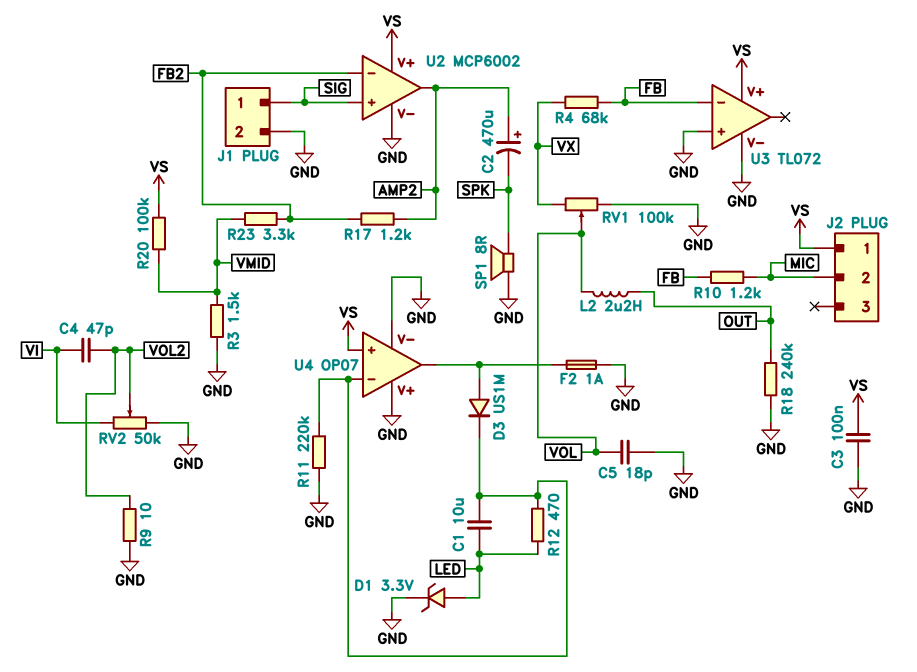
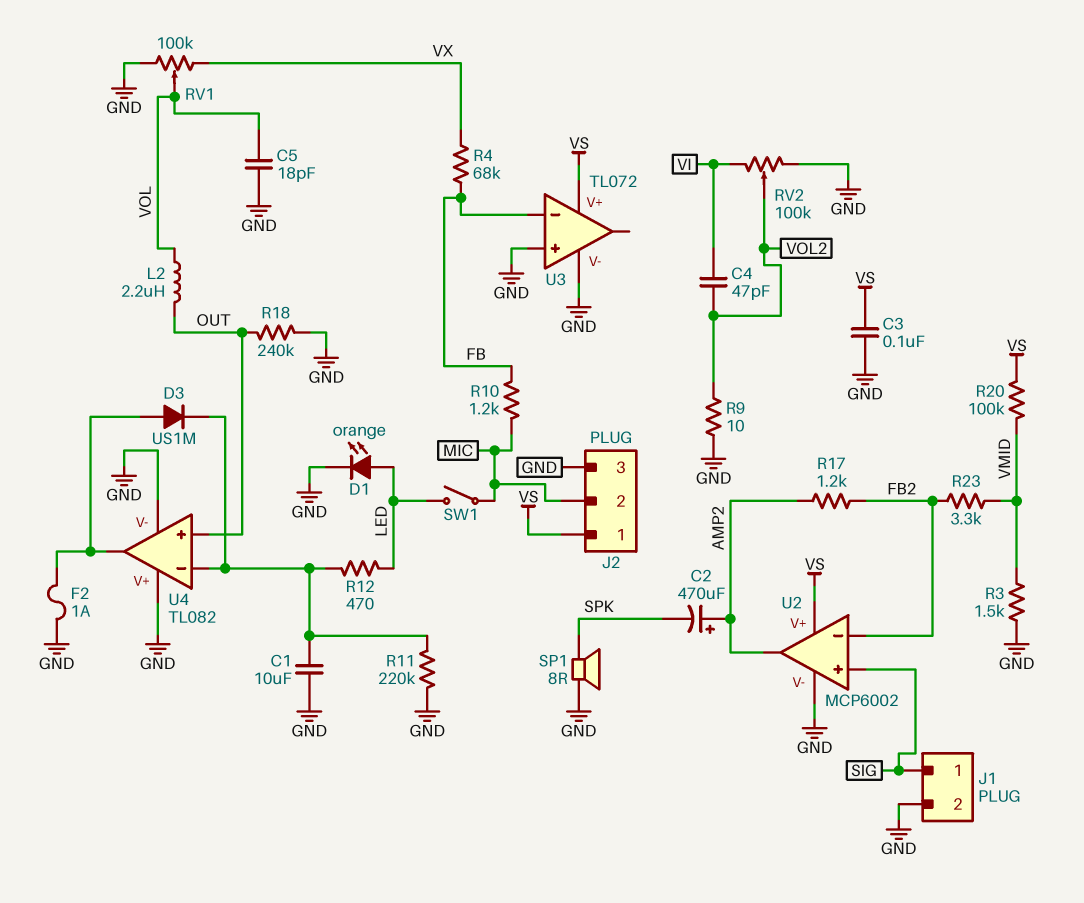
C1: 10uF (LED, U4/in-) -> 10uF (GND, U4/in-)
D1: zener 3.3V (A LED, K GND) -> LED orange (A LED, K GND)
J2 pin 3: none -> GND
RV2: 50k (GND, VI, wiper VOL2) -> 100k (GND, VI, wiper VOL2)
SW1: none -> switch (LED, MIC)
U4: OP07 -> TL082
U4 pin in+: VS -> OUT

